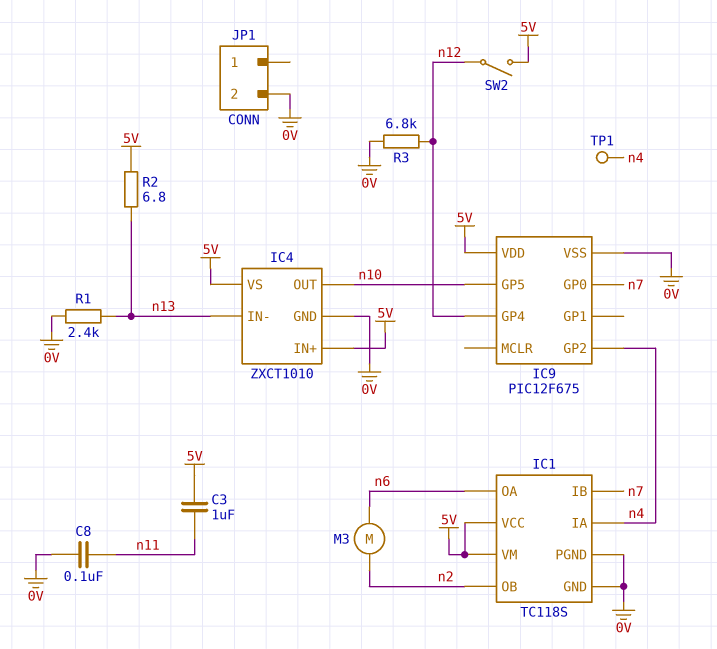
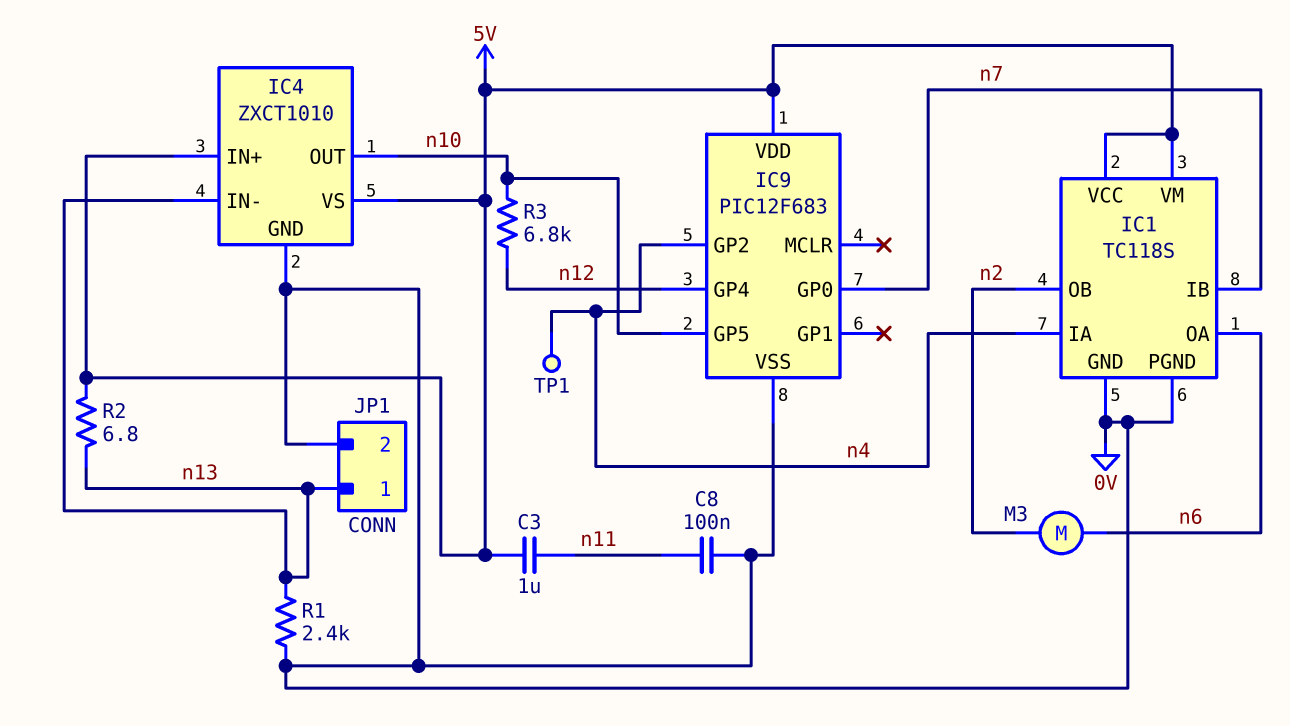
IC9: PIC12F675 -> PIC12F683
JP1 pin 1: none -> n13
R3: 6.8k (0V, n12) -> 6.8k (n10, n12)
SW2: switch (5V, n12) -> none

